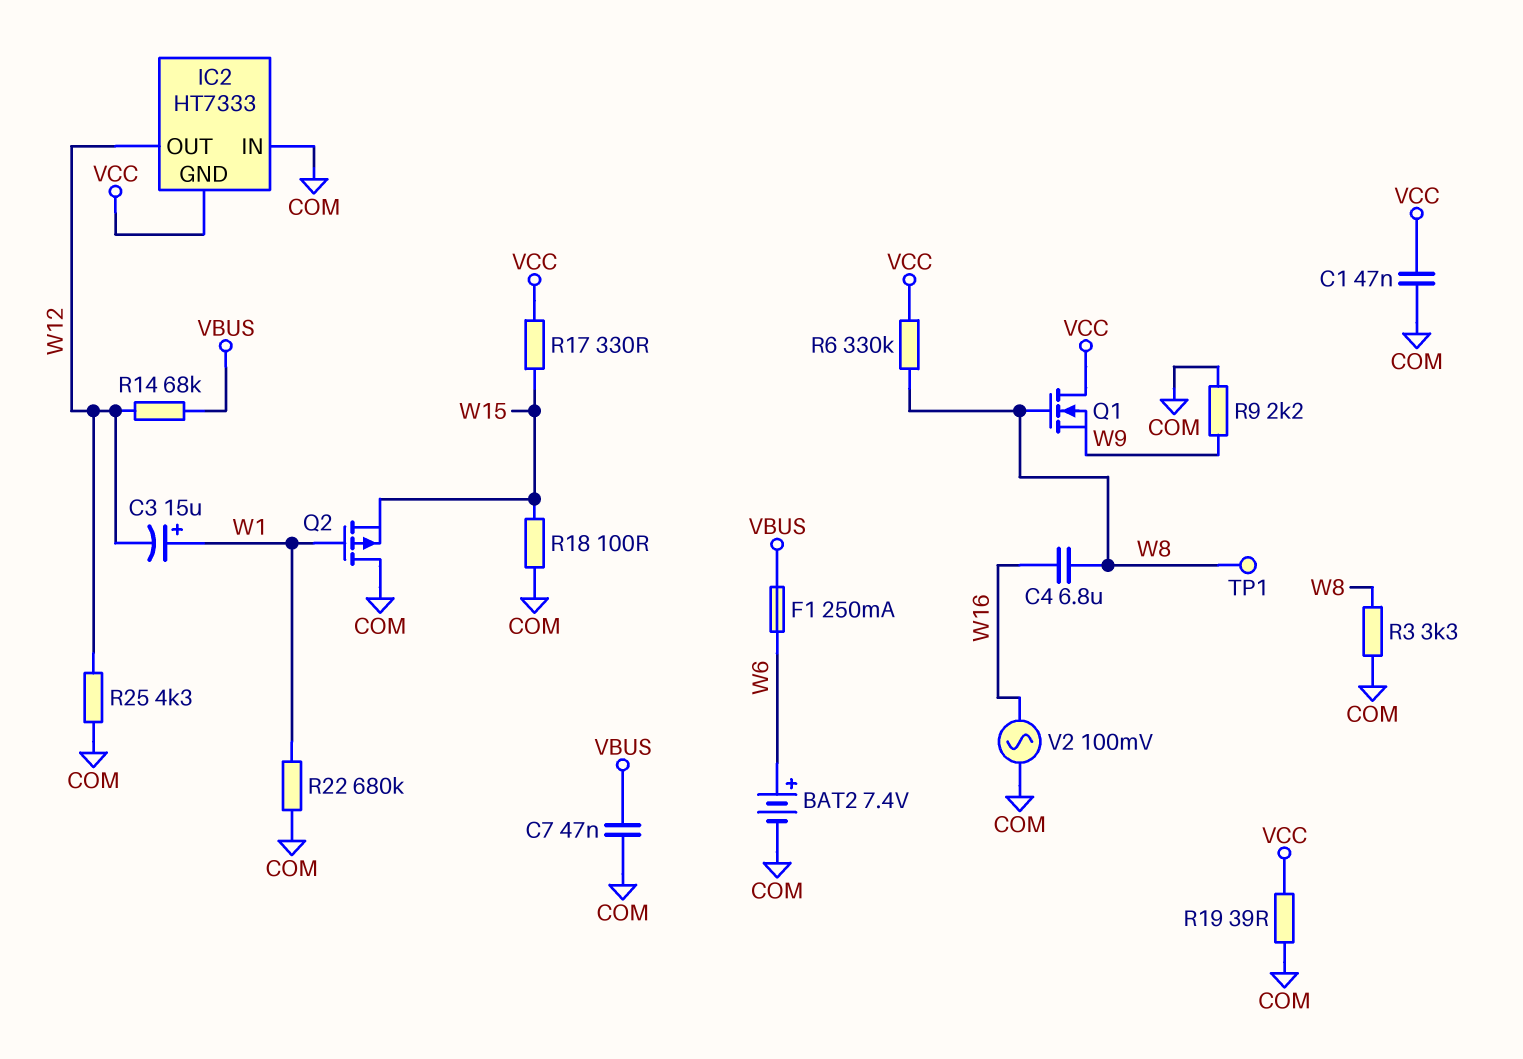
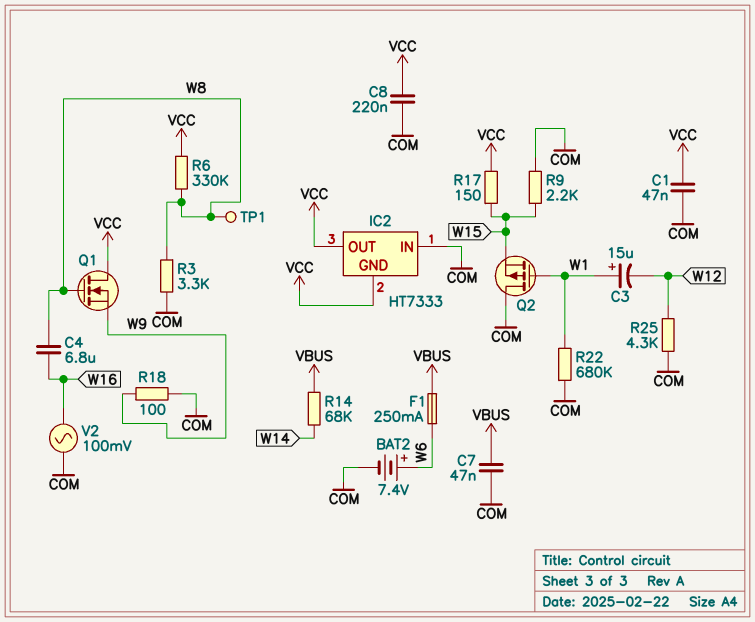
C8: none -> 220nF (COM, VCC)
IC2 pin OUT: W12 -> VCC
R9: 2.2k (COM, W9) -> 2.2k (COM, W15)
R14: 68k (VBUS, W12) -> 68k (VBUS, W14)
R17: 330 (VCC, W15) -> 150 (VCC, W15)
R18: 100 (COM, W15) -> 100 (COM, W9)
R19: 39 (COM, VCC) -> none

